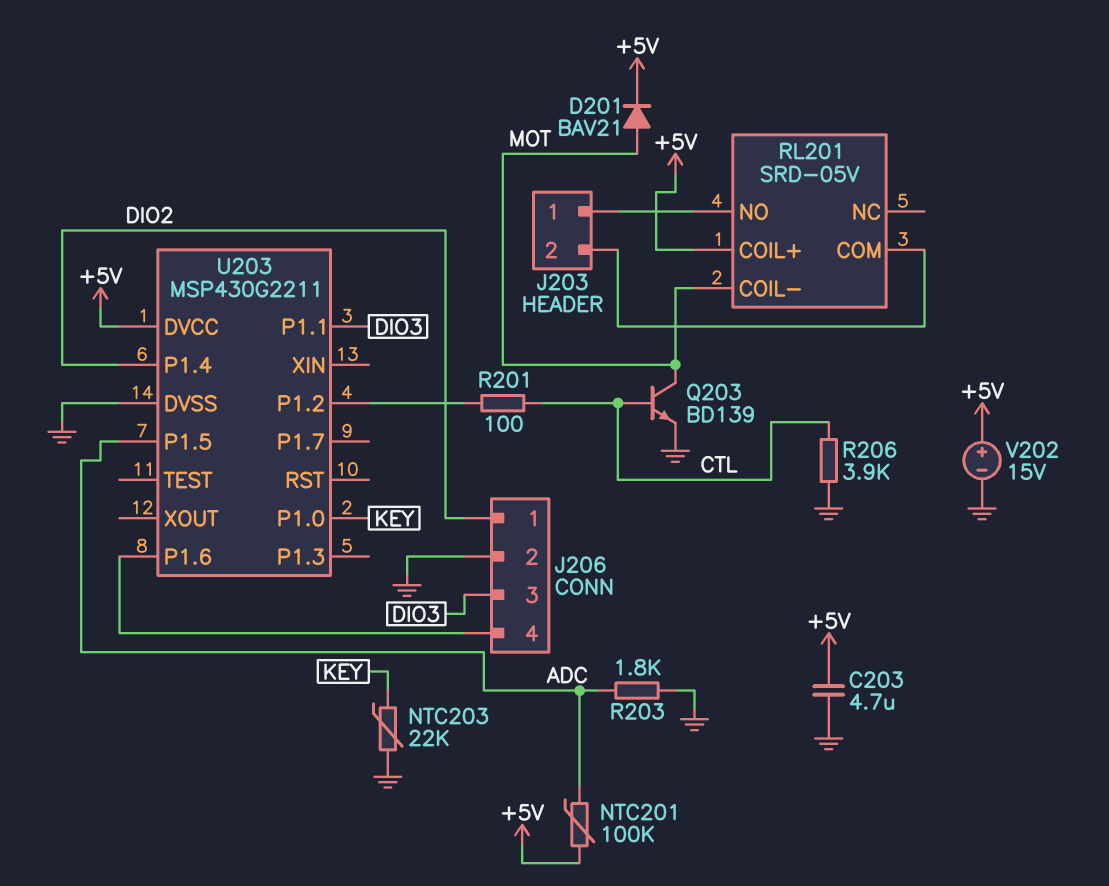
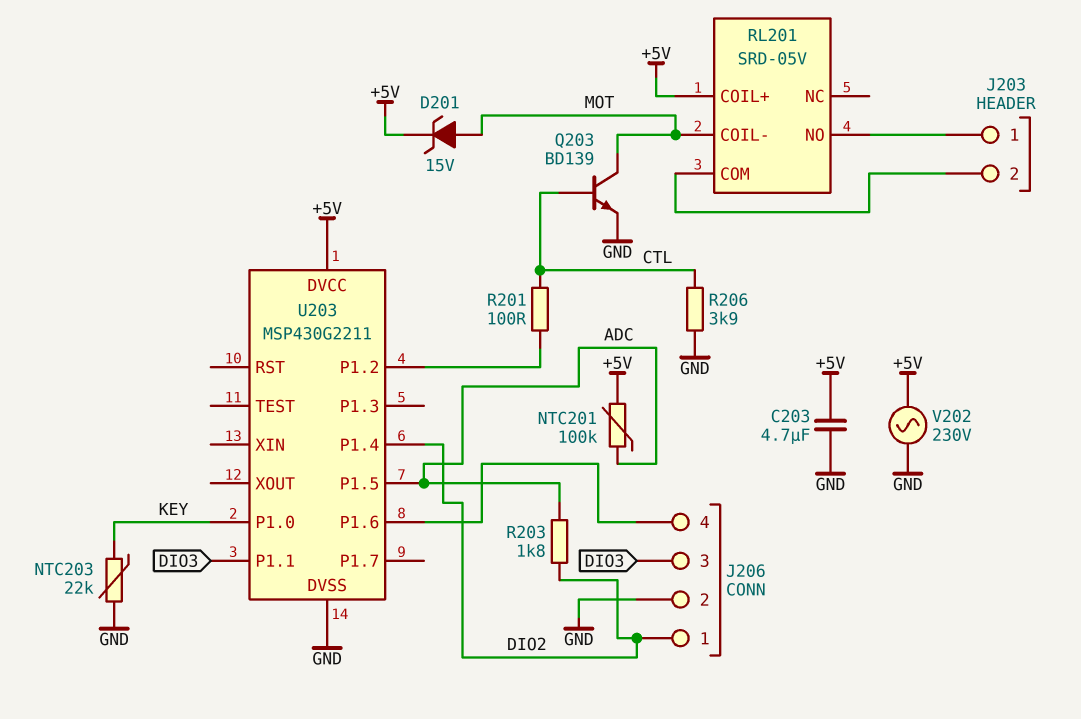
D201: diode BAV21 (A MOT, K +5V) -> zener 15V (A MOT, K +5V)
R203: 1.8k (ADC, GND) -> 1.8k (ADC, DIO2)
V202: 15V (plus +5V, minus GND) -> AC 230V (+5V, GND)

